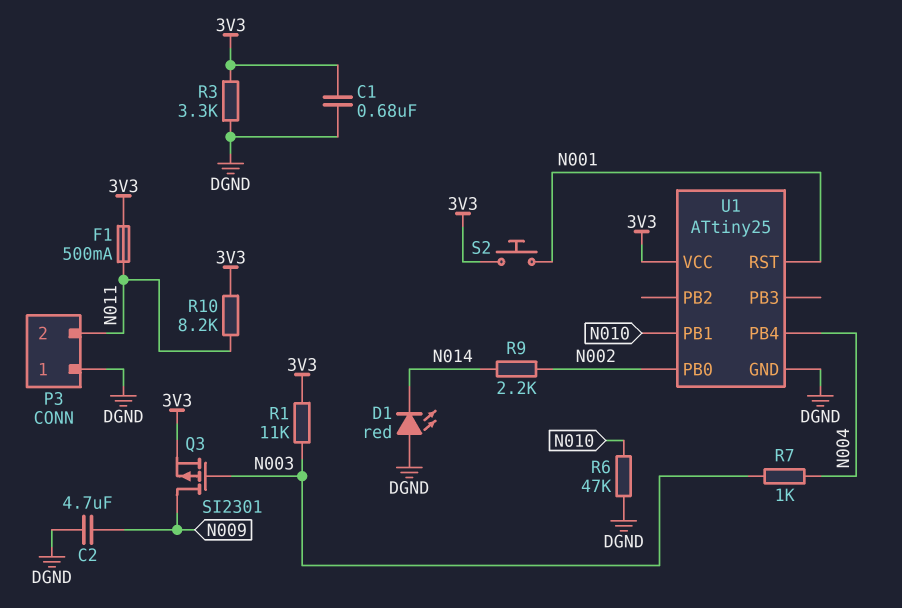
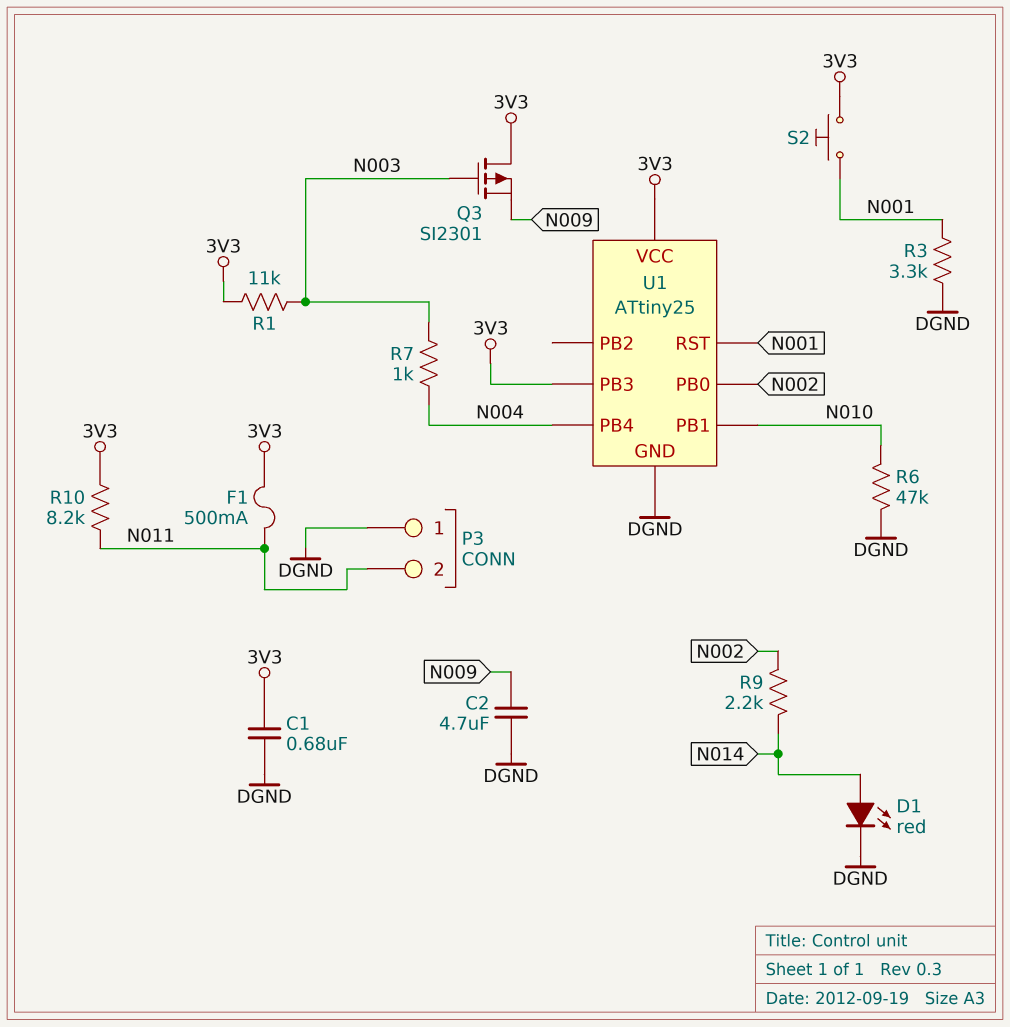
D1: LED red (A DGND, K N014) -> LED red (A N014, K DGND)
Q3: PMOS SI2301 (G N003, D N009, S 3V3) -> PMOS SI2301 (G N003, D 3V3, S N009)
R3: 3.3k (3V3, DGND) -> 3.3k (DGND, N001)
U1 pin PB3: none -> 3V3

